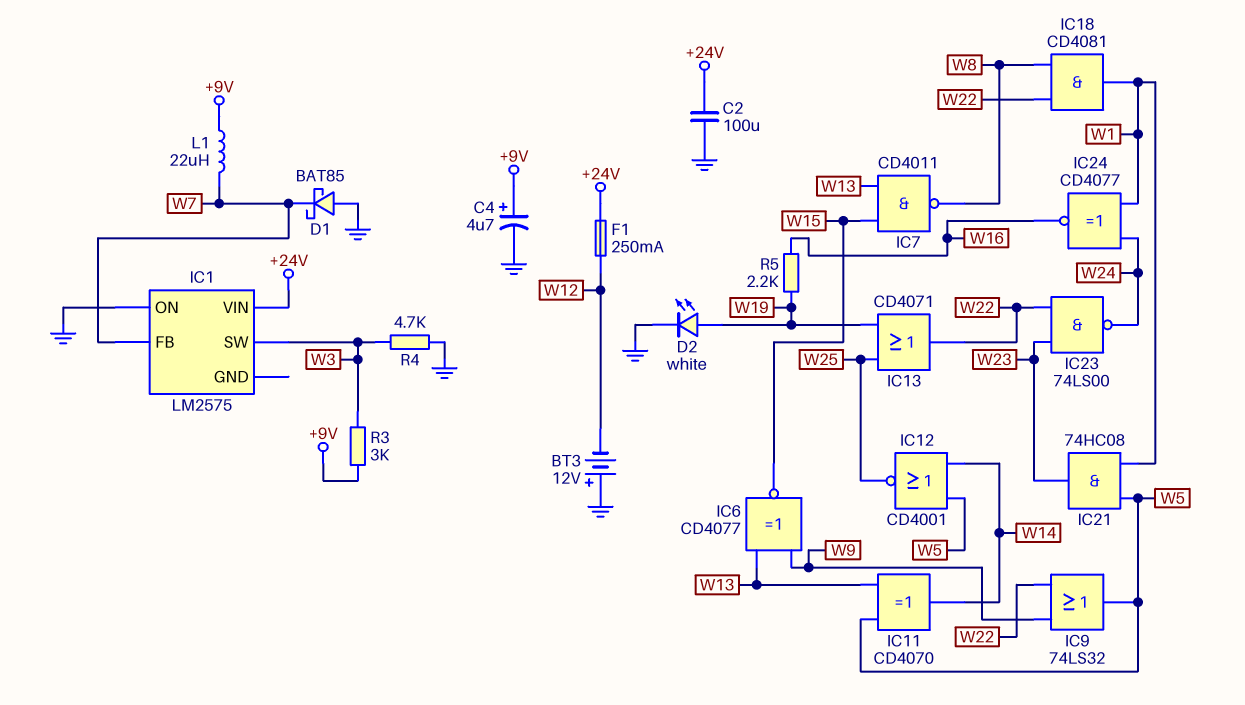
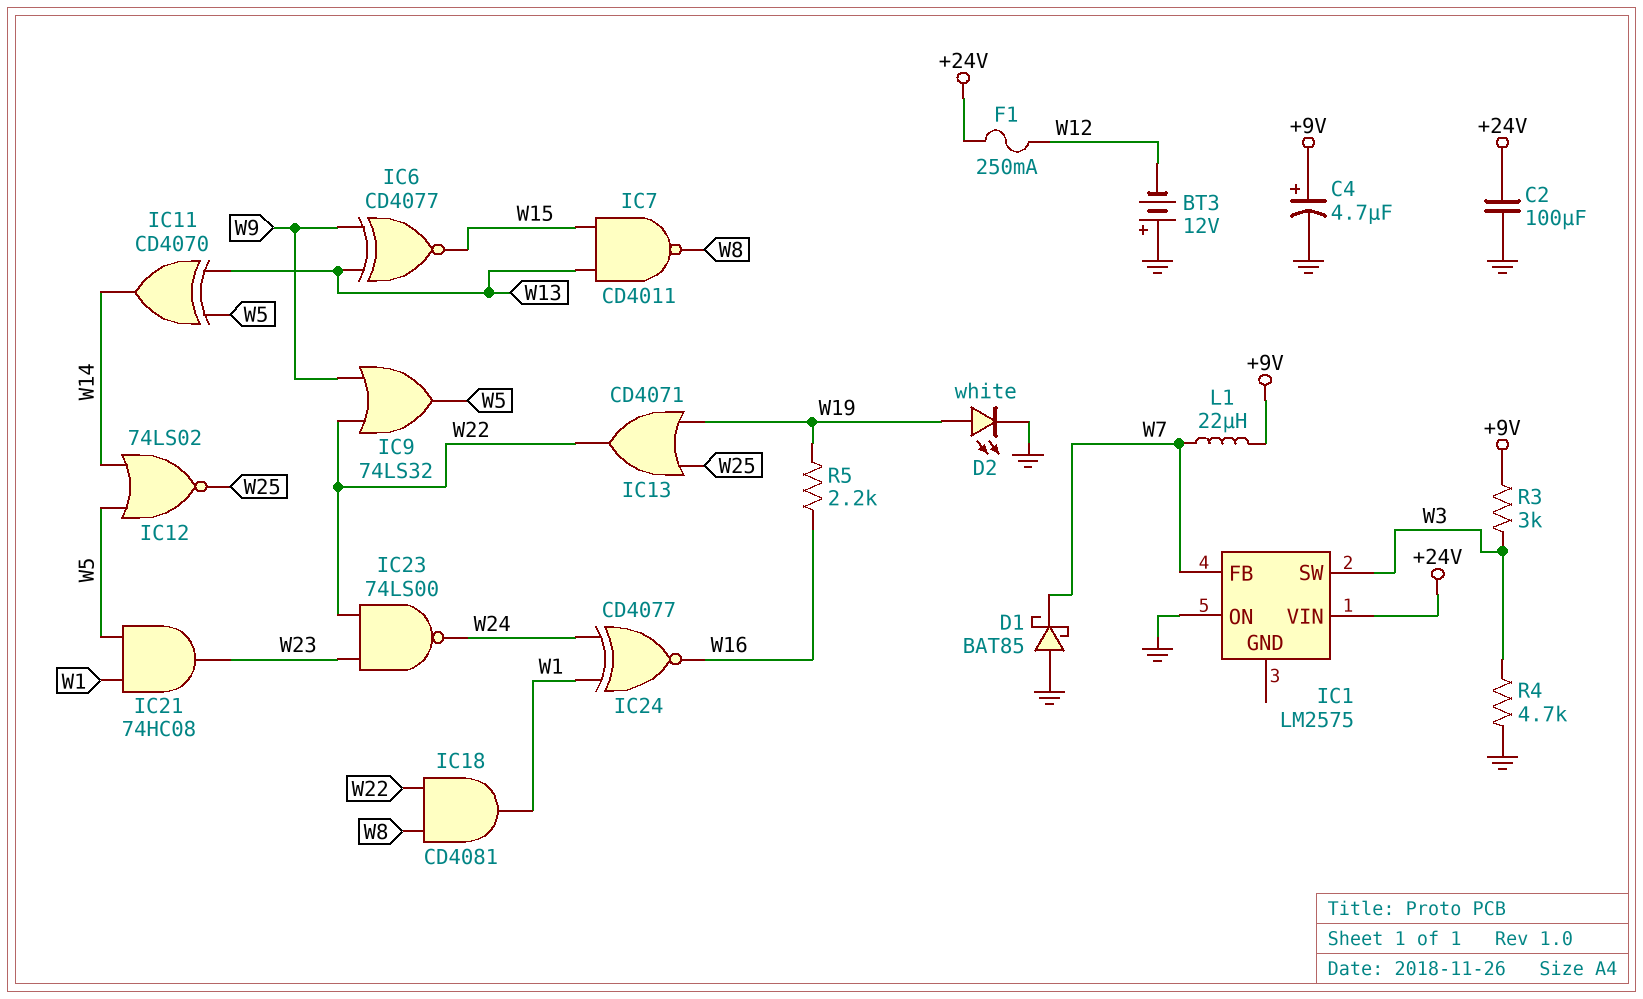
IC12: NOR CD4001 (in W5, in W14, out W25) -> NOR 74LS02 (in W5, in W14, out W25)

